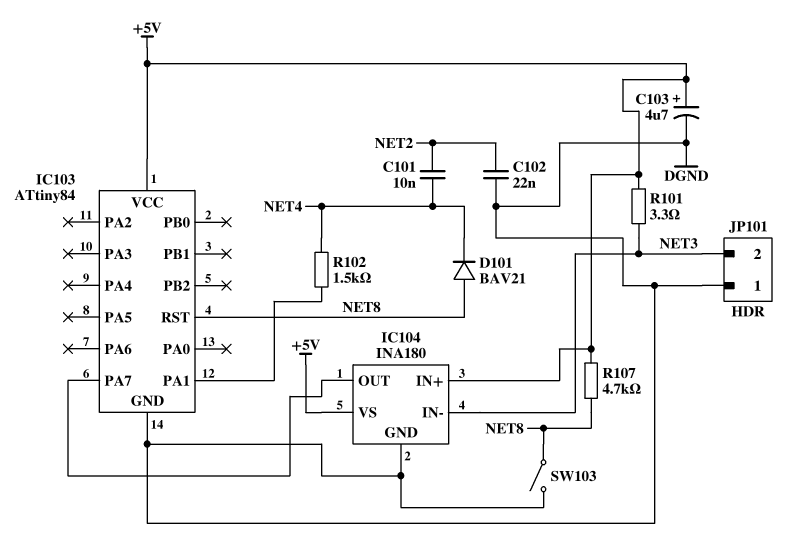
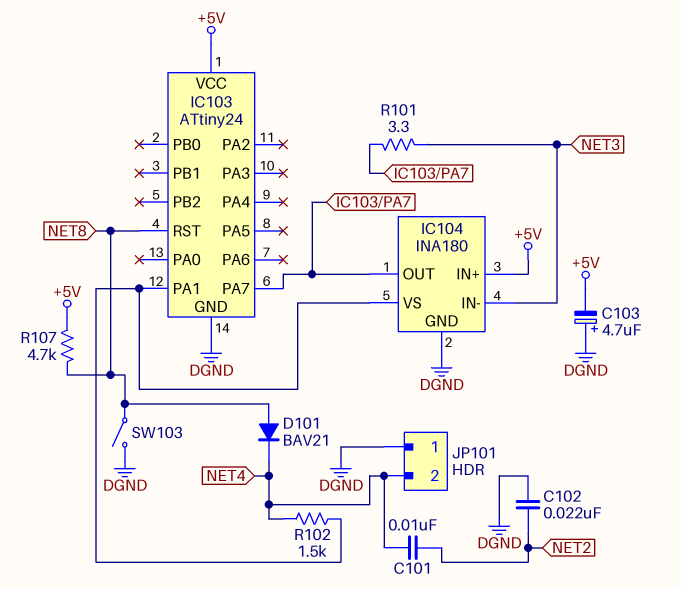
C103: 4.7uF (plus +5V, minus DGND) -> 4.7uF (plus DGND, minus +5V)
IC103: ATtiny84 -> ATtiny24
IC104 pin VS: +5V -> IC103/PA1
JP101 pin 2: NET3 -> NET4
R101: 3.3 (+5V, NET3) -> 3.3 (IC103/PA7, NET3)

